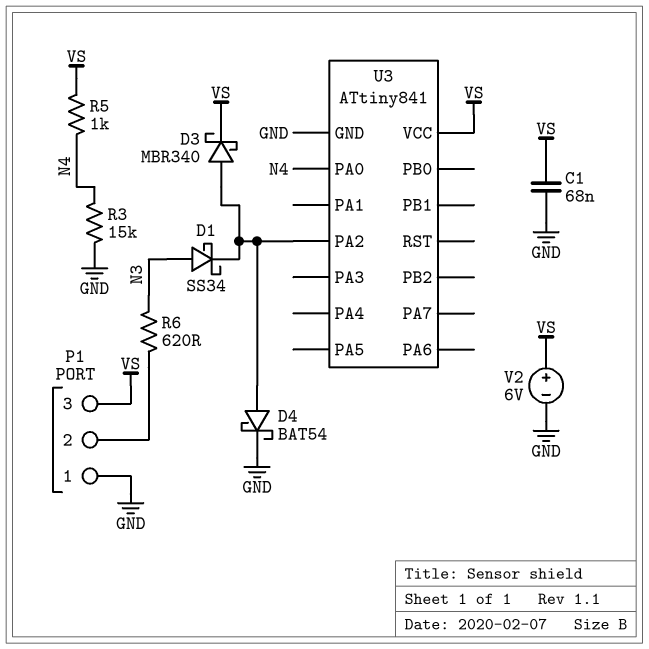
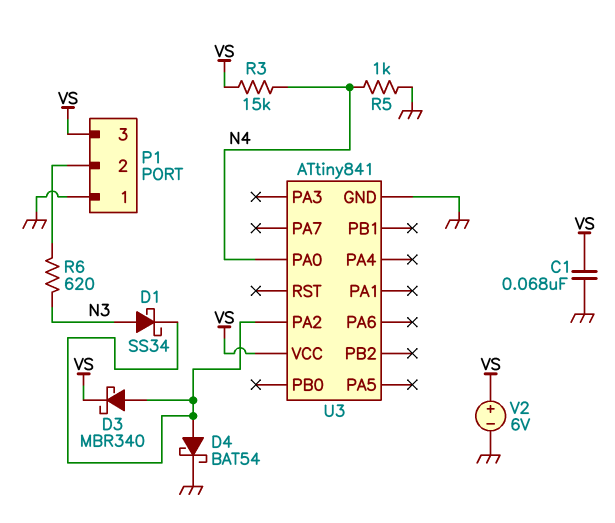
R3: 15k (GND, N4) -> 15k (N4, VS)
R5: 1k (N4, VS) -> 1k (GND, N4)

